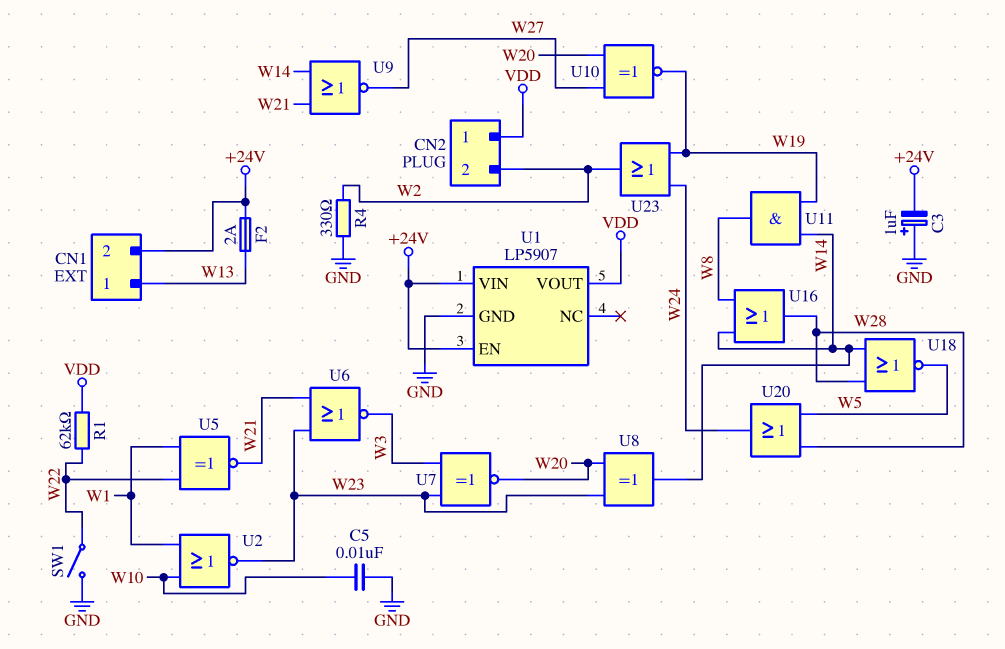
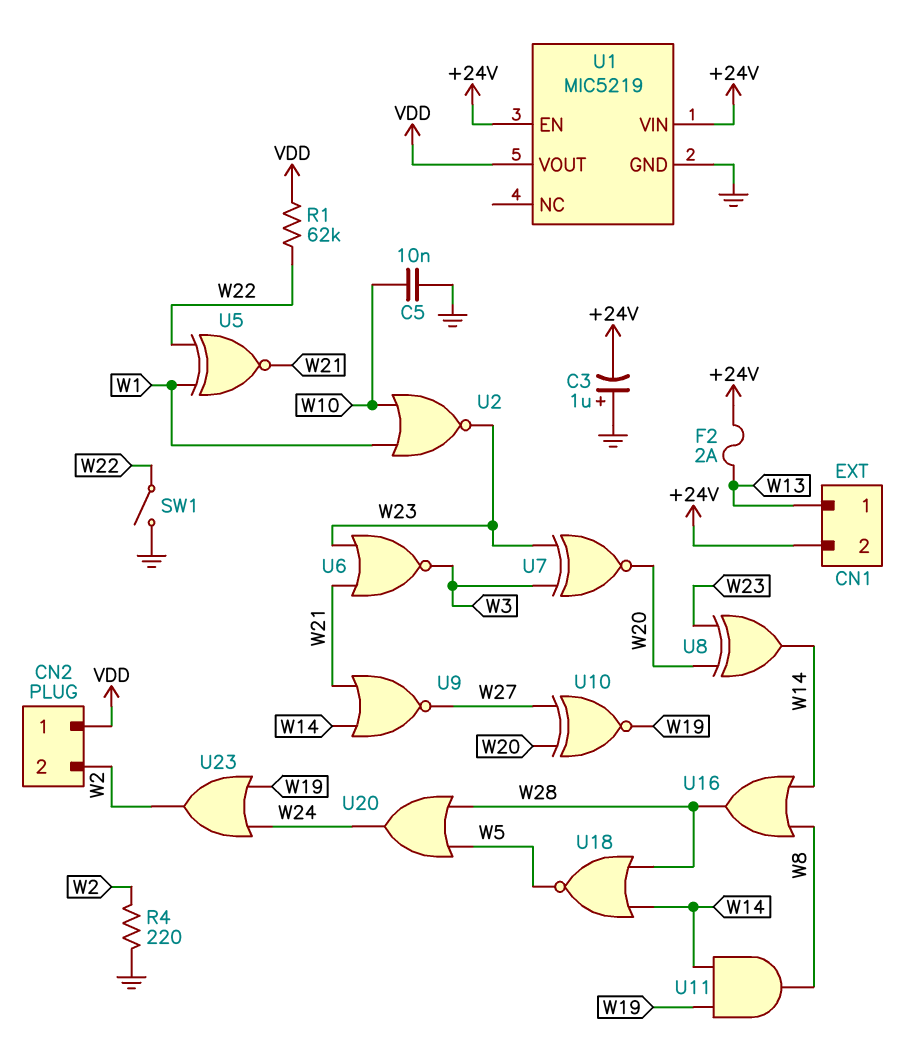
R4: 330 (GND, W2) -> 220 (GND, W2)
U1: LP5907 -> MIC5219

